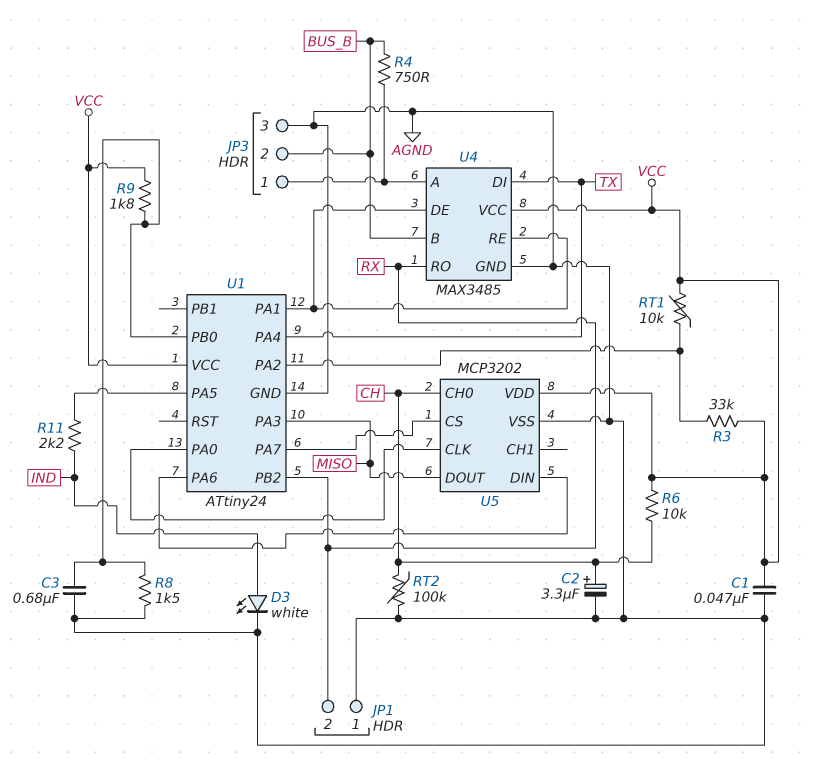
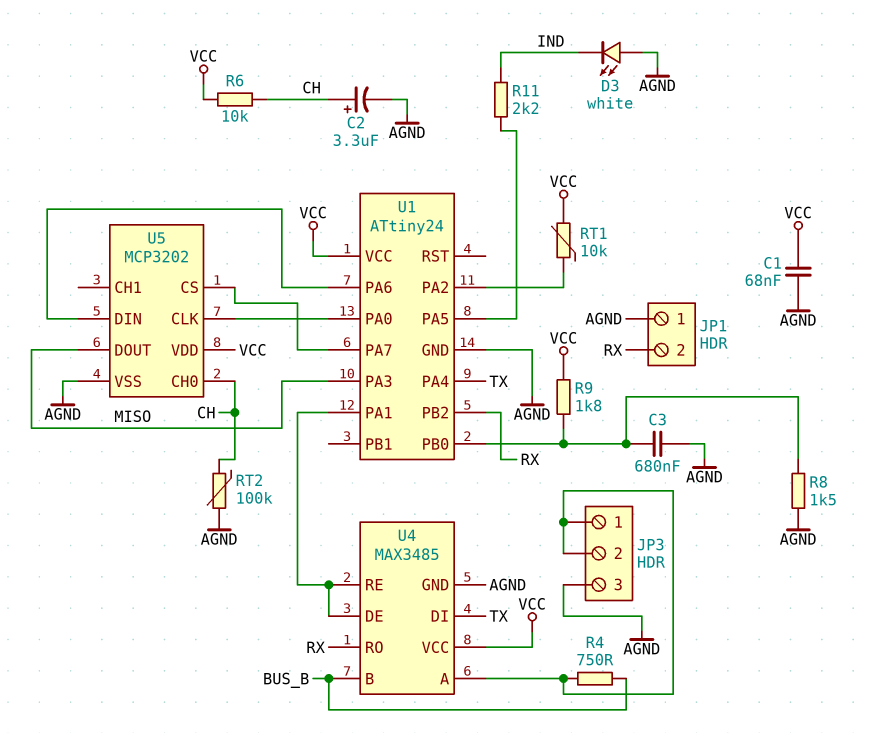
C1: 47nF (AGND, VCC) -> 68nF (AGND, VCC)
D3: LED white (A IND, K AGND) -> LED white (A AGND, K IND)
JP3 pin 2: BUS_B -> JP3/1
R3: 33k (U1/PA2, VCC) -> none

